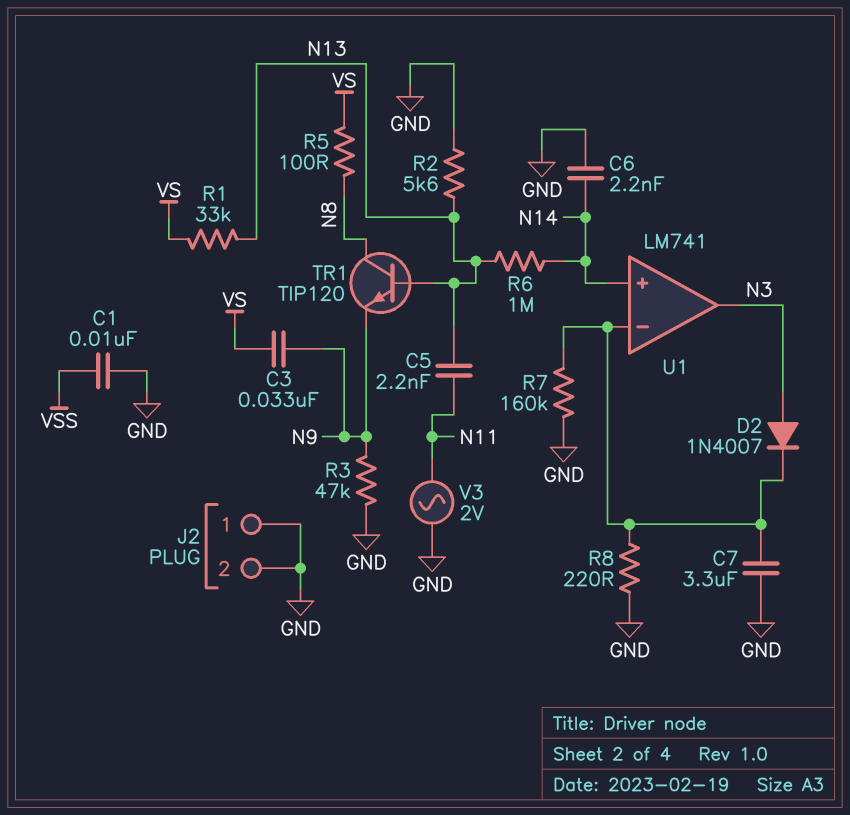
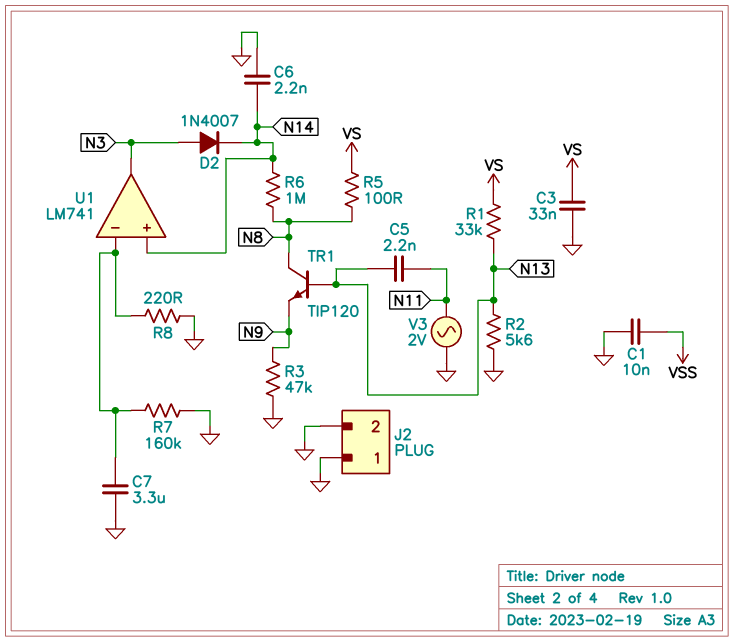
C3: 33nF (N9, VS) -> 33nF (GND, VS)
D2: diode 1N4007 (A N3, K U1/in-) -> diode 1N4007 (A N3, K N14)
R6: 1M (N13, N14) -> 1M (N8, N14)

